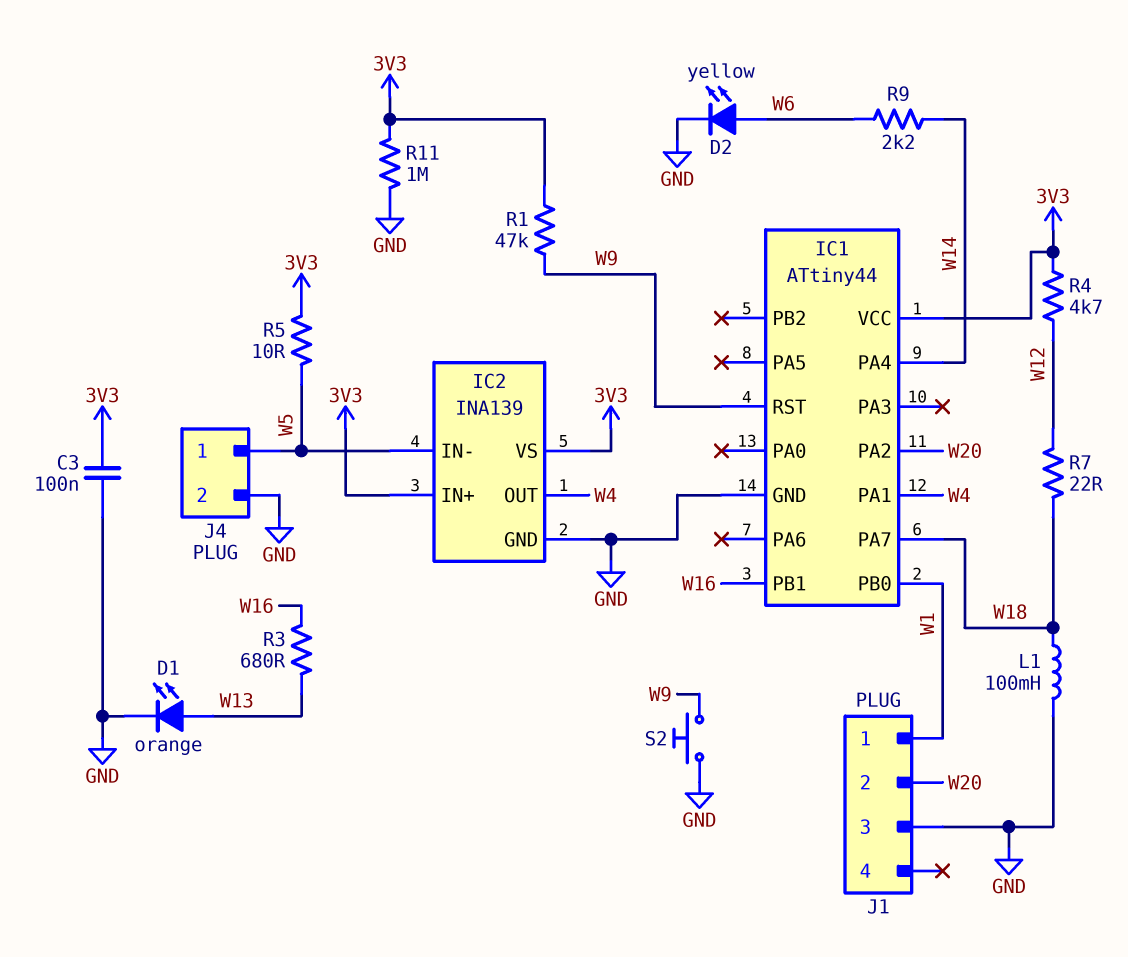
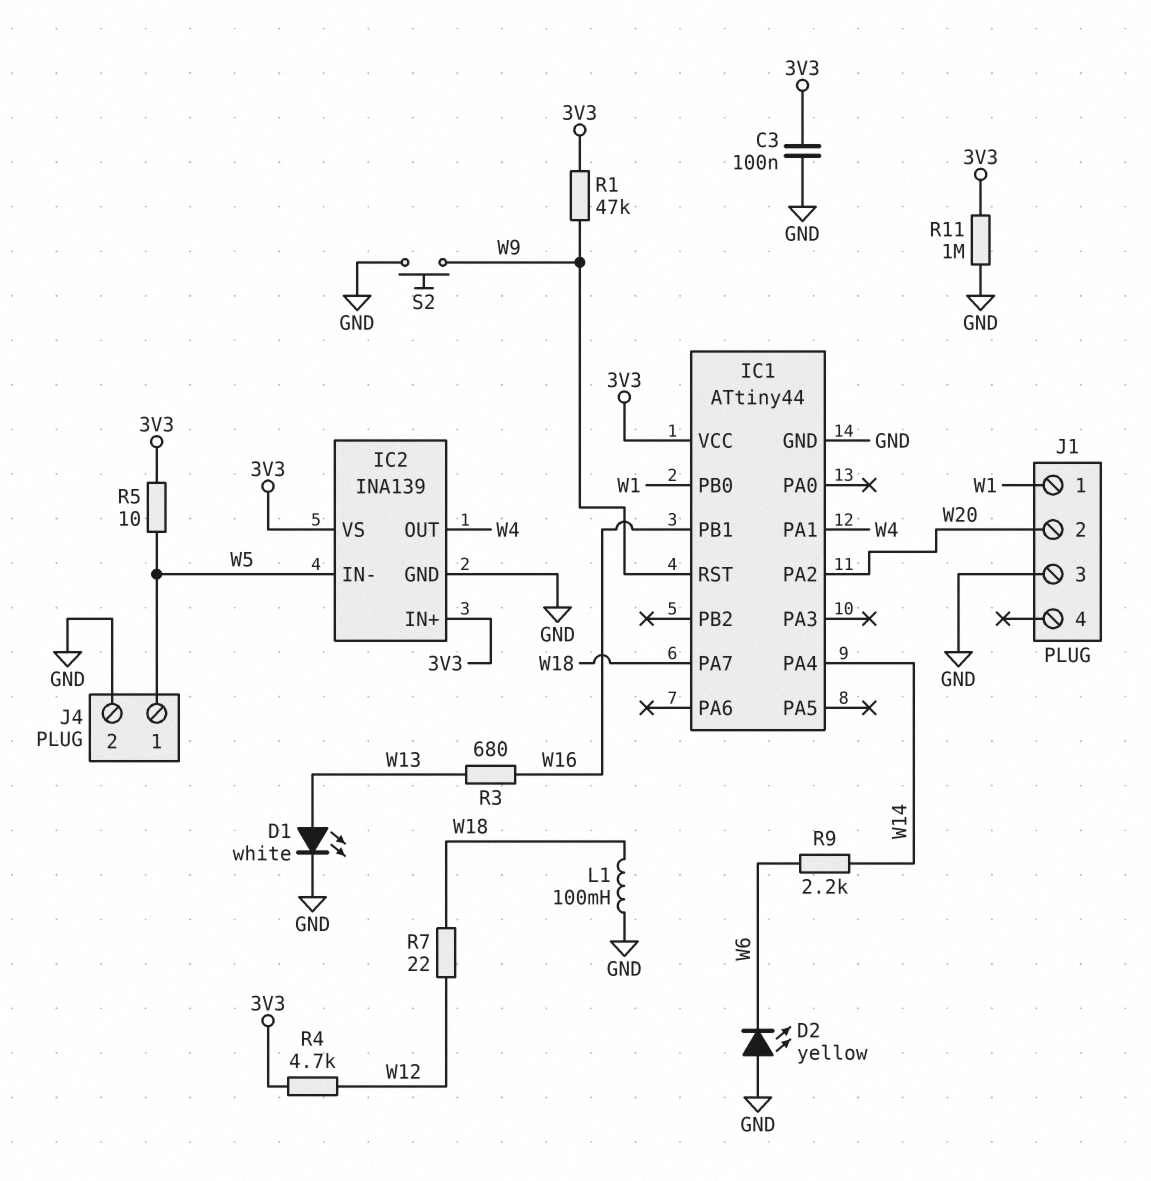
D1: LED orange (A W13, K GND) -> LED white (A W13, K GND)
D2: LED yellow (A W6, K GND) -> LED yellow (A GND, K W6)

